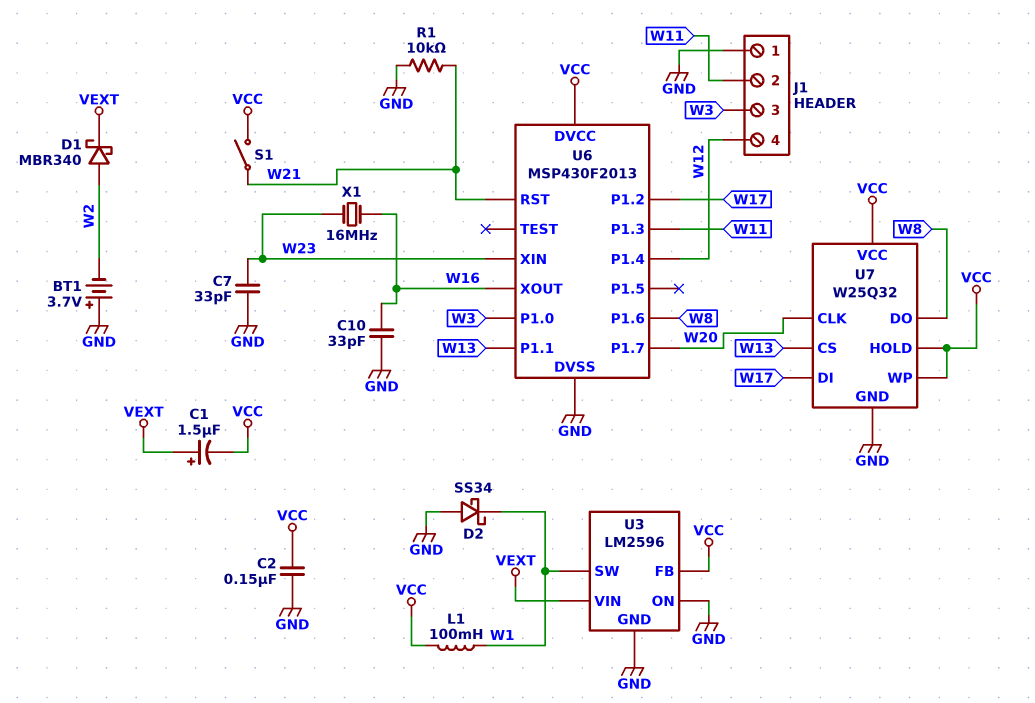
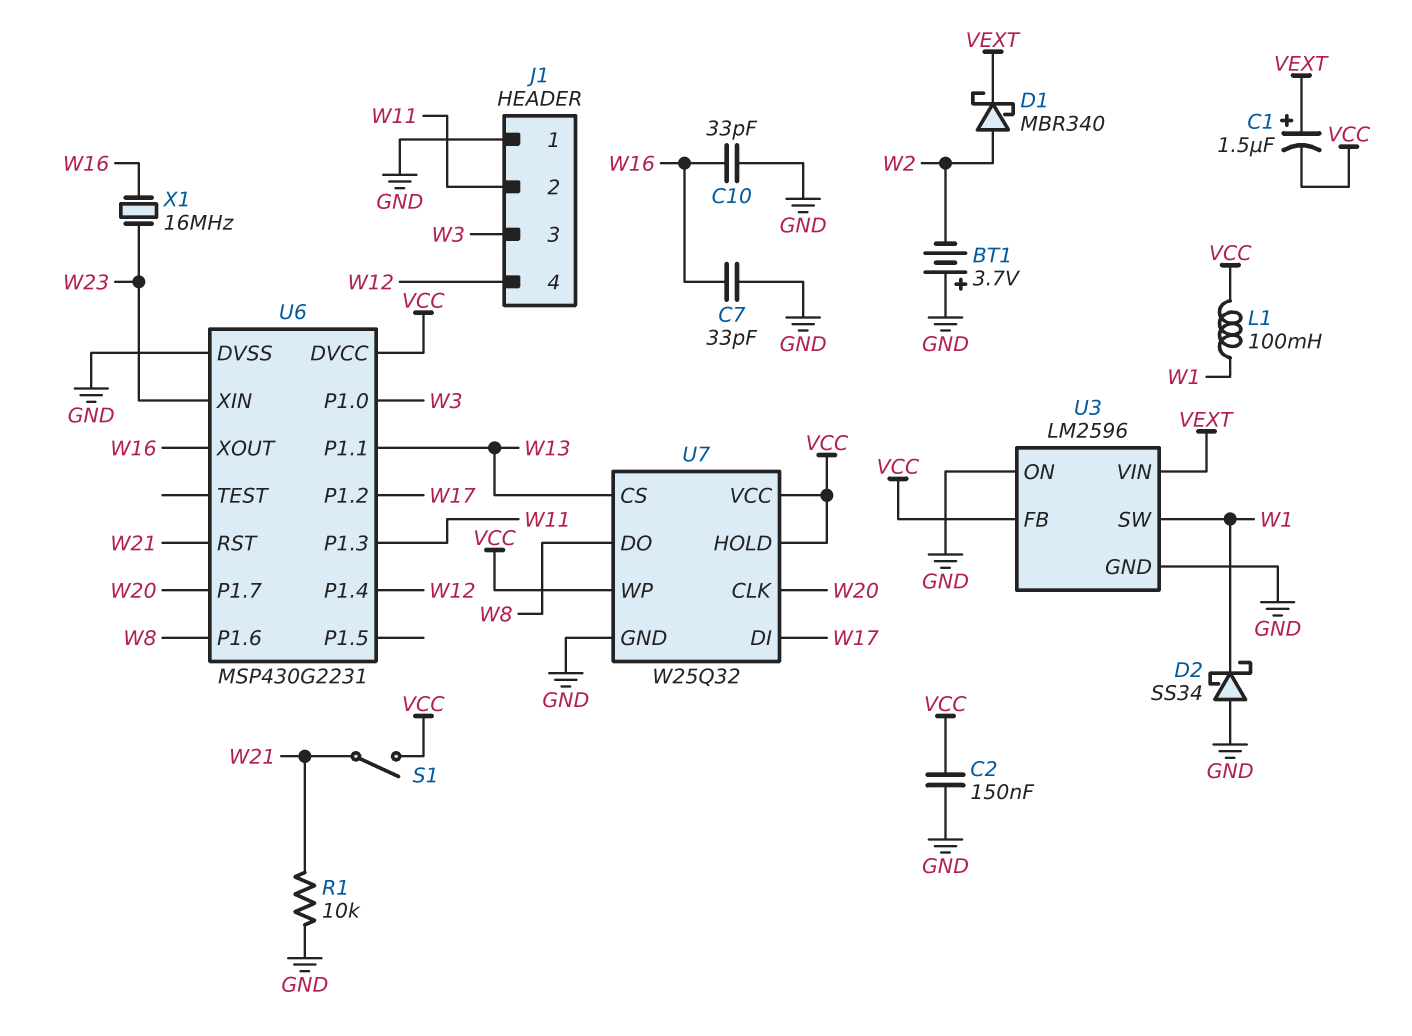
C7: 33pF (GND, W23) -> 33pF (GND, W16)
U6: MSP430F2013 -> MSP430G2231

